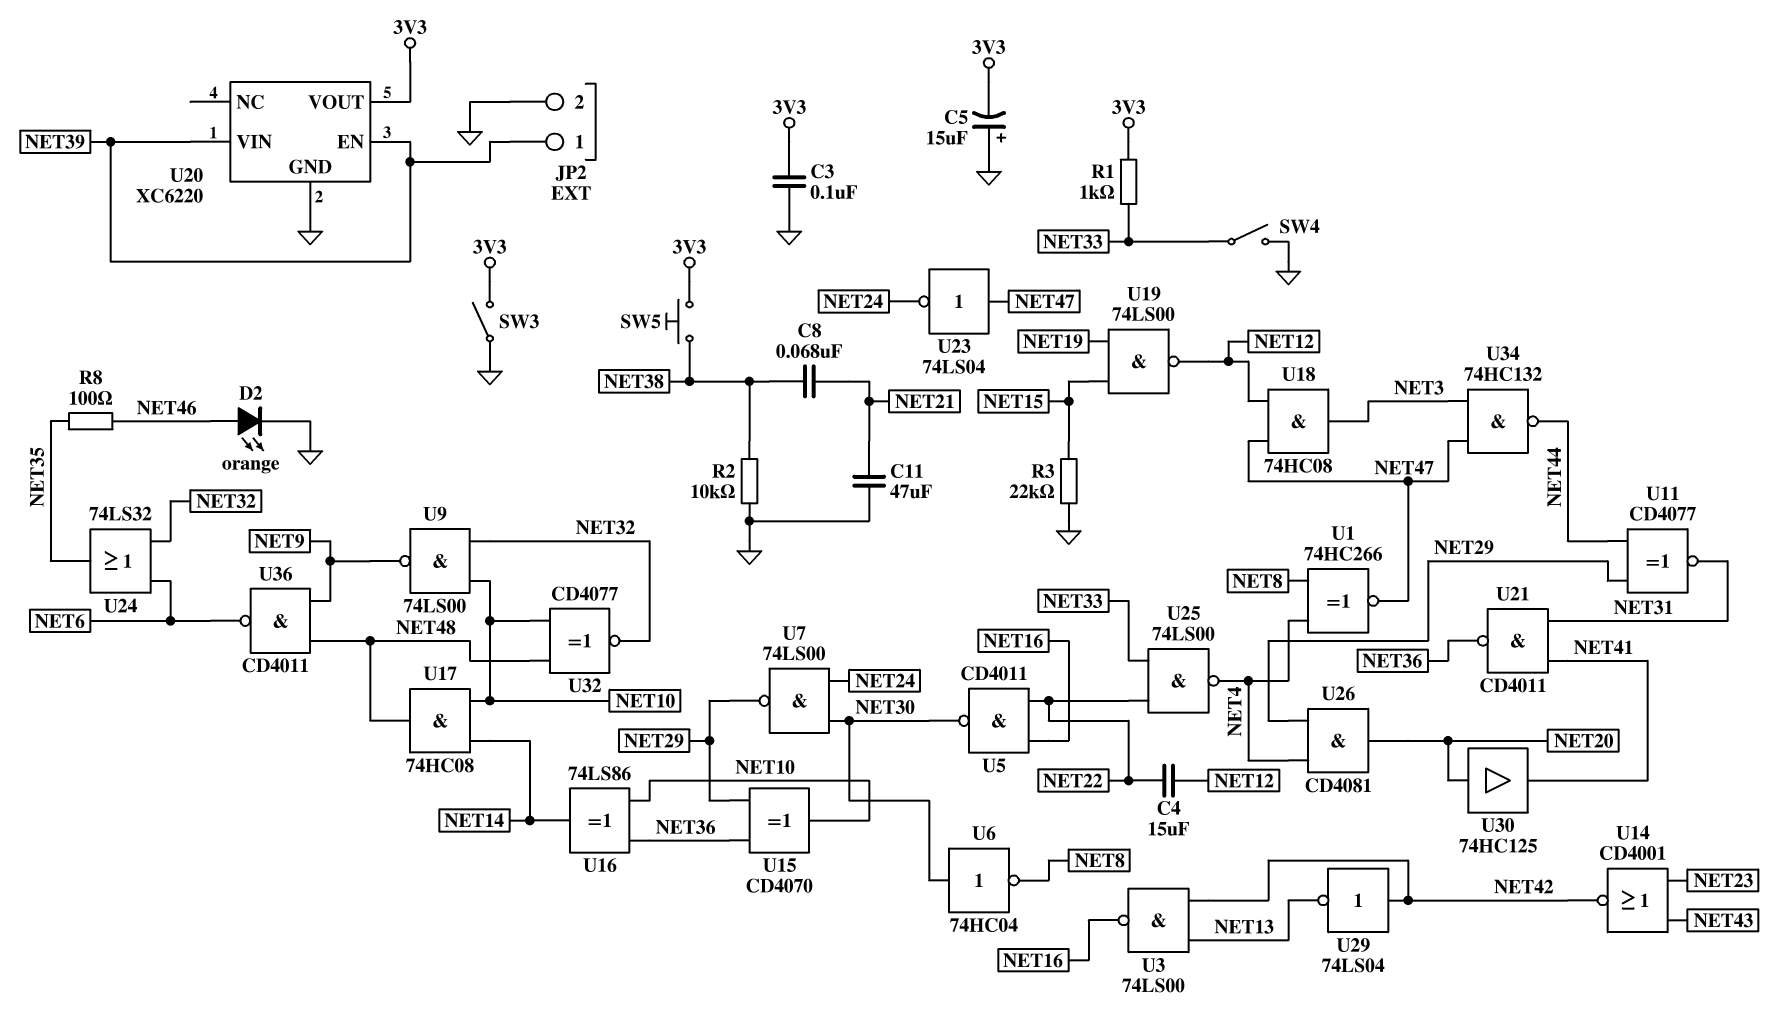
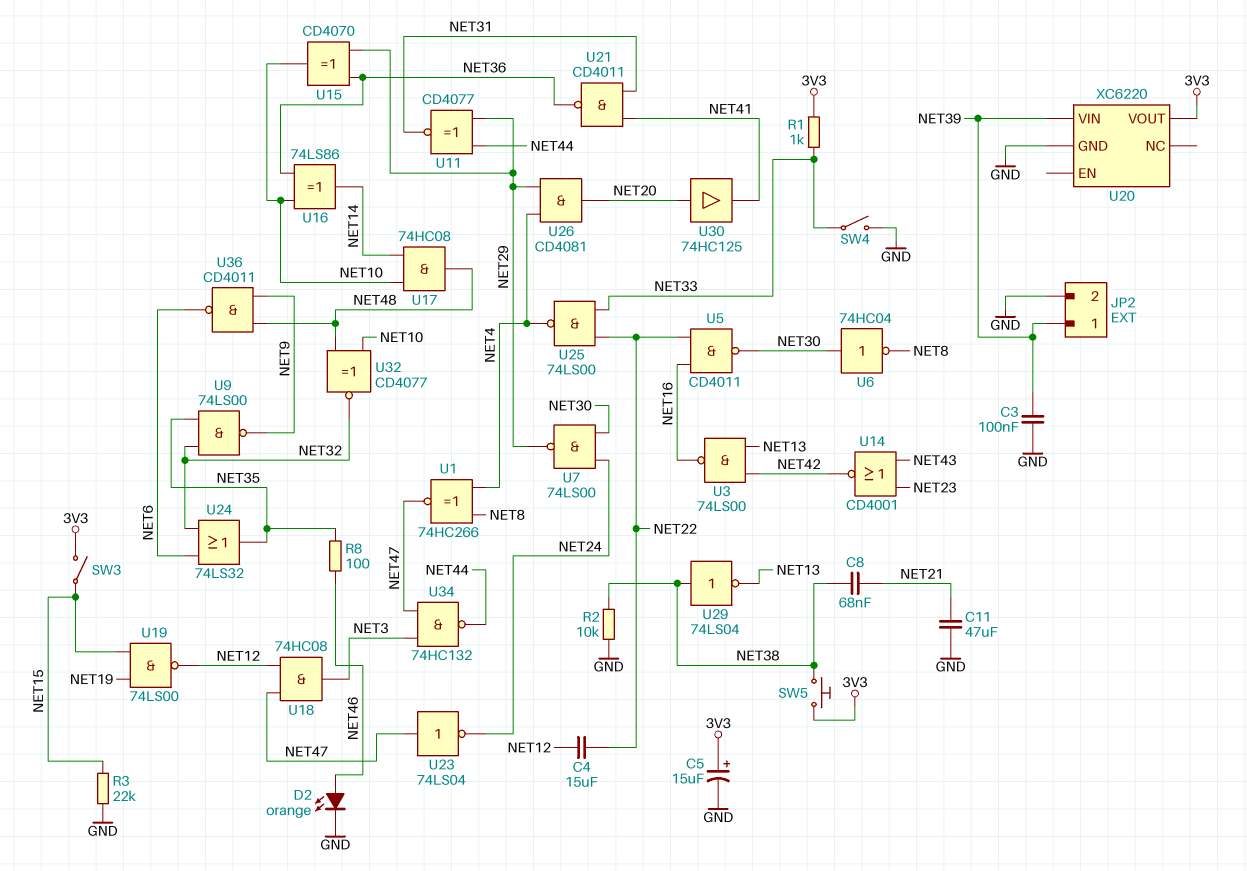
C3: 100nF (3V3, GND) -> 100nF (GND, NET39)
C5: 15uF (plus GND, minus 3V3) -> 15uF (plus 3V3, minus GND)
SW3: switch (3V3, GND) -> switch (3V3, NET15)
U9: NAND 74LS00 (in NET10, in NET32, out NET9) -> NAND 74LS00 (in NET32, in NET35, out NET9)
U20 pin EN: NET39 -> none
U29: NOT 74LS04 (in NET42, out NET13) -> NOT 74LS04 (in NET38, out NET13)

